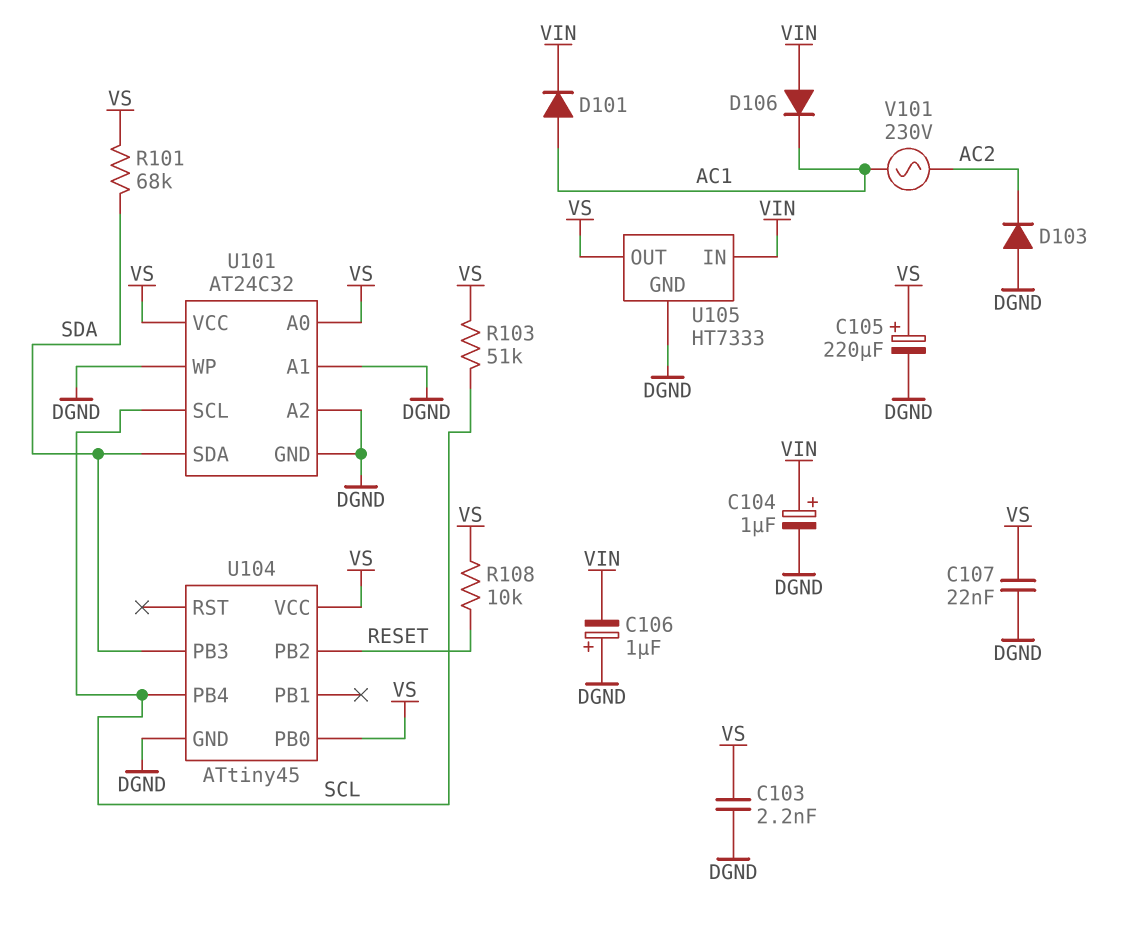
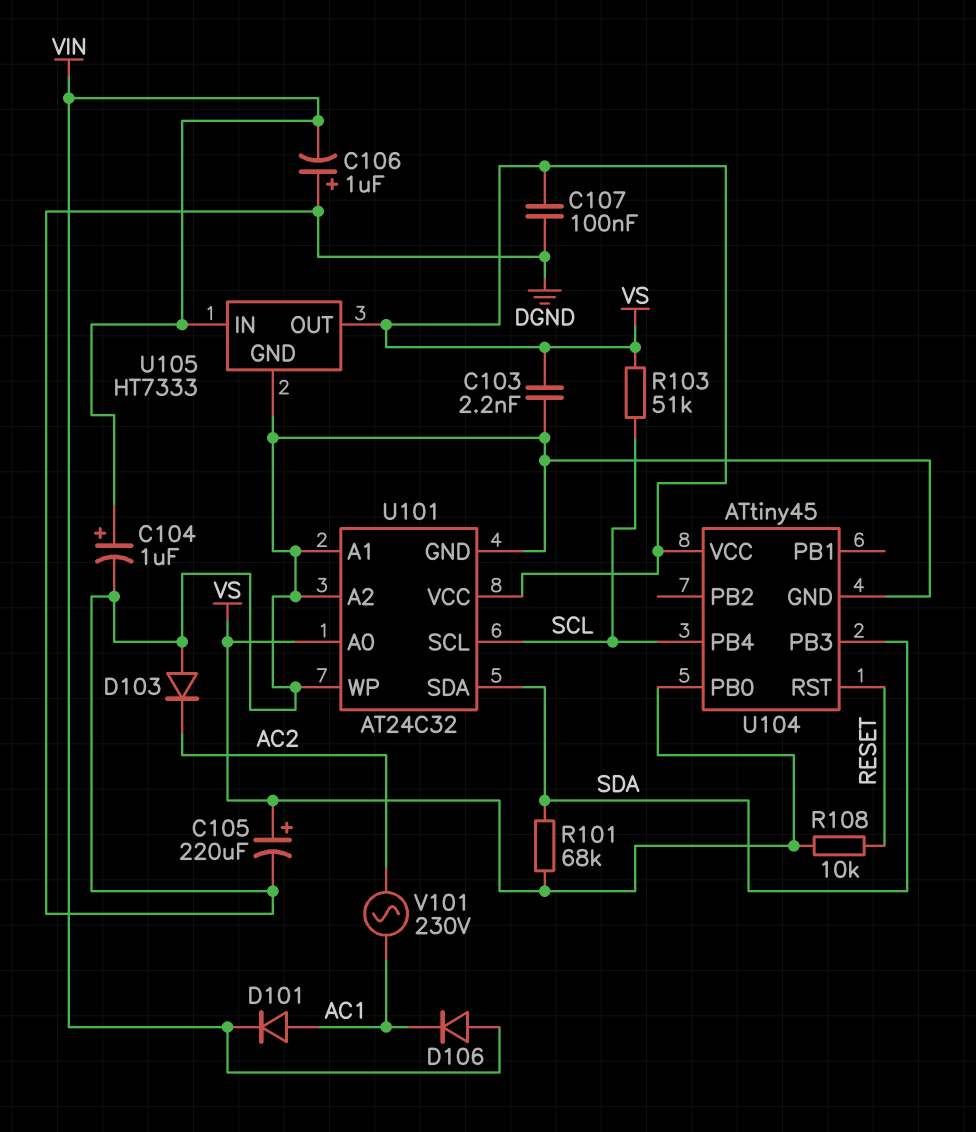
C107: 22nF (DGND, VS) -> 100nF (DGND, VS)
U104 pin PB2: RESET -> none
U104 pin RST: none -> RESET

